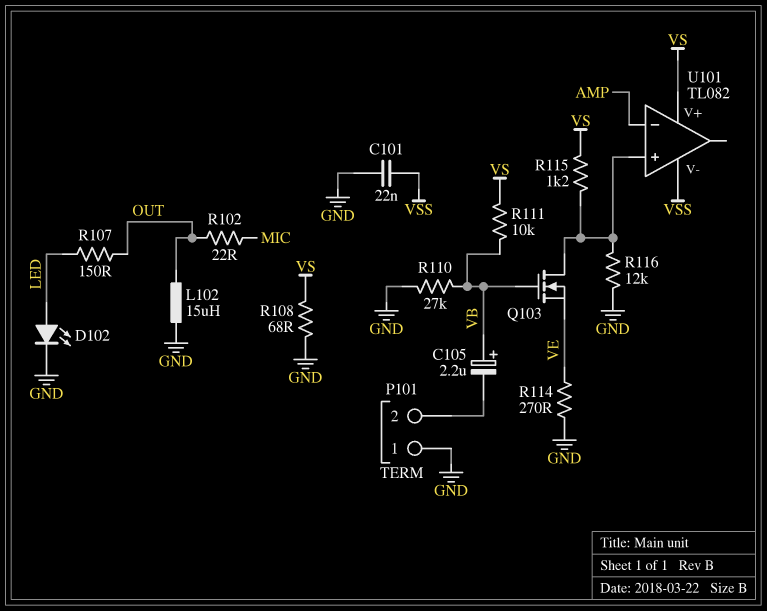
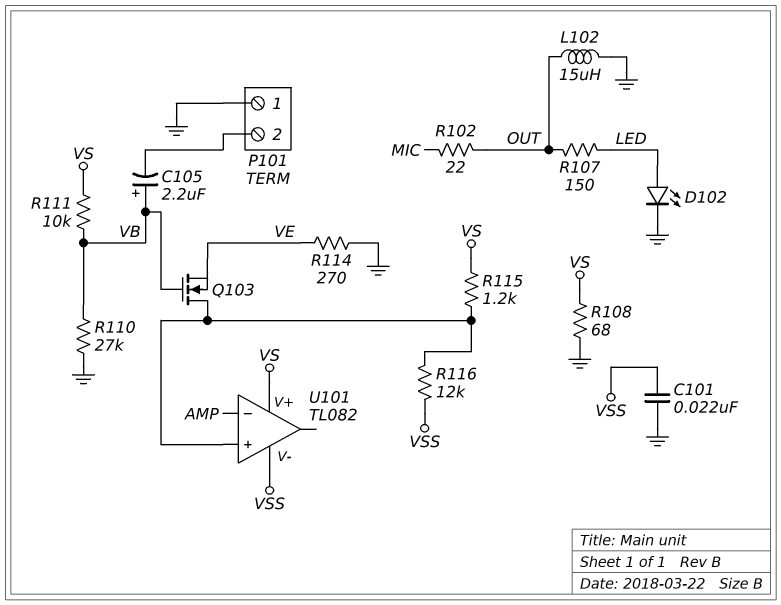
R116: 12k (GND, U101/in+) -> 12k (U101/in+, VSS)

